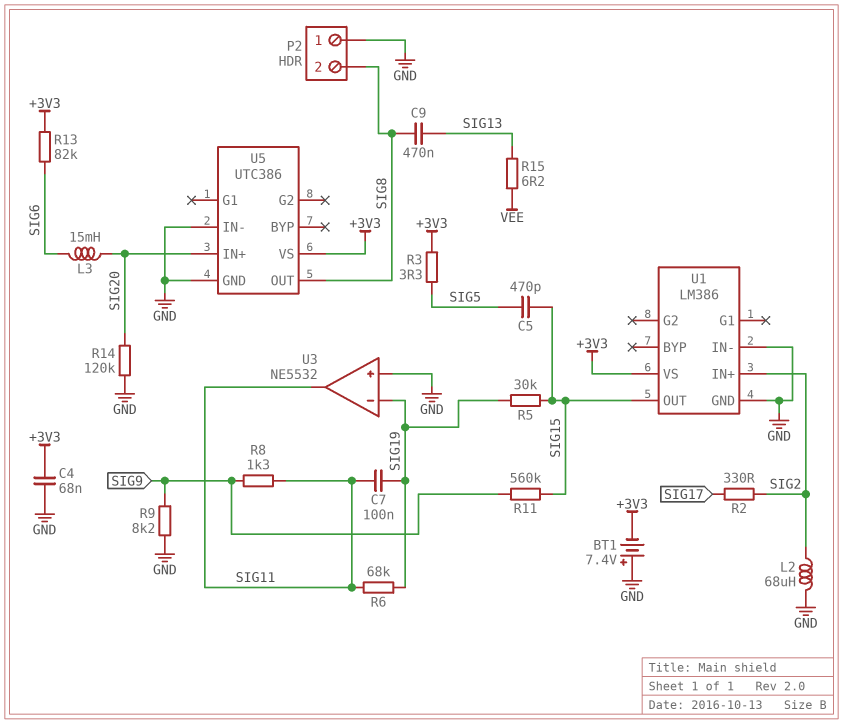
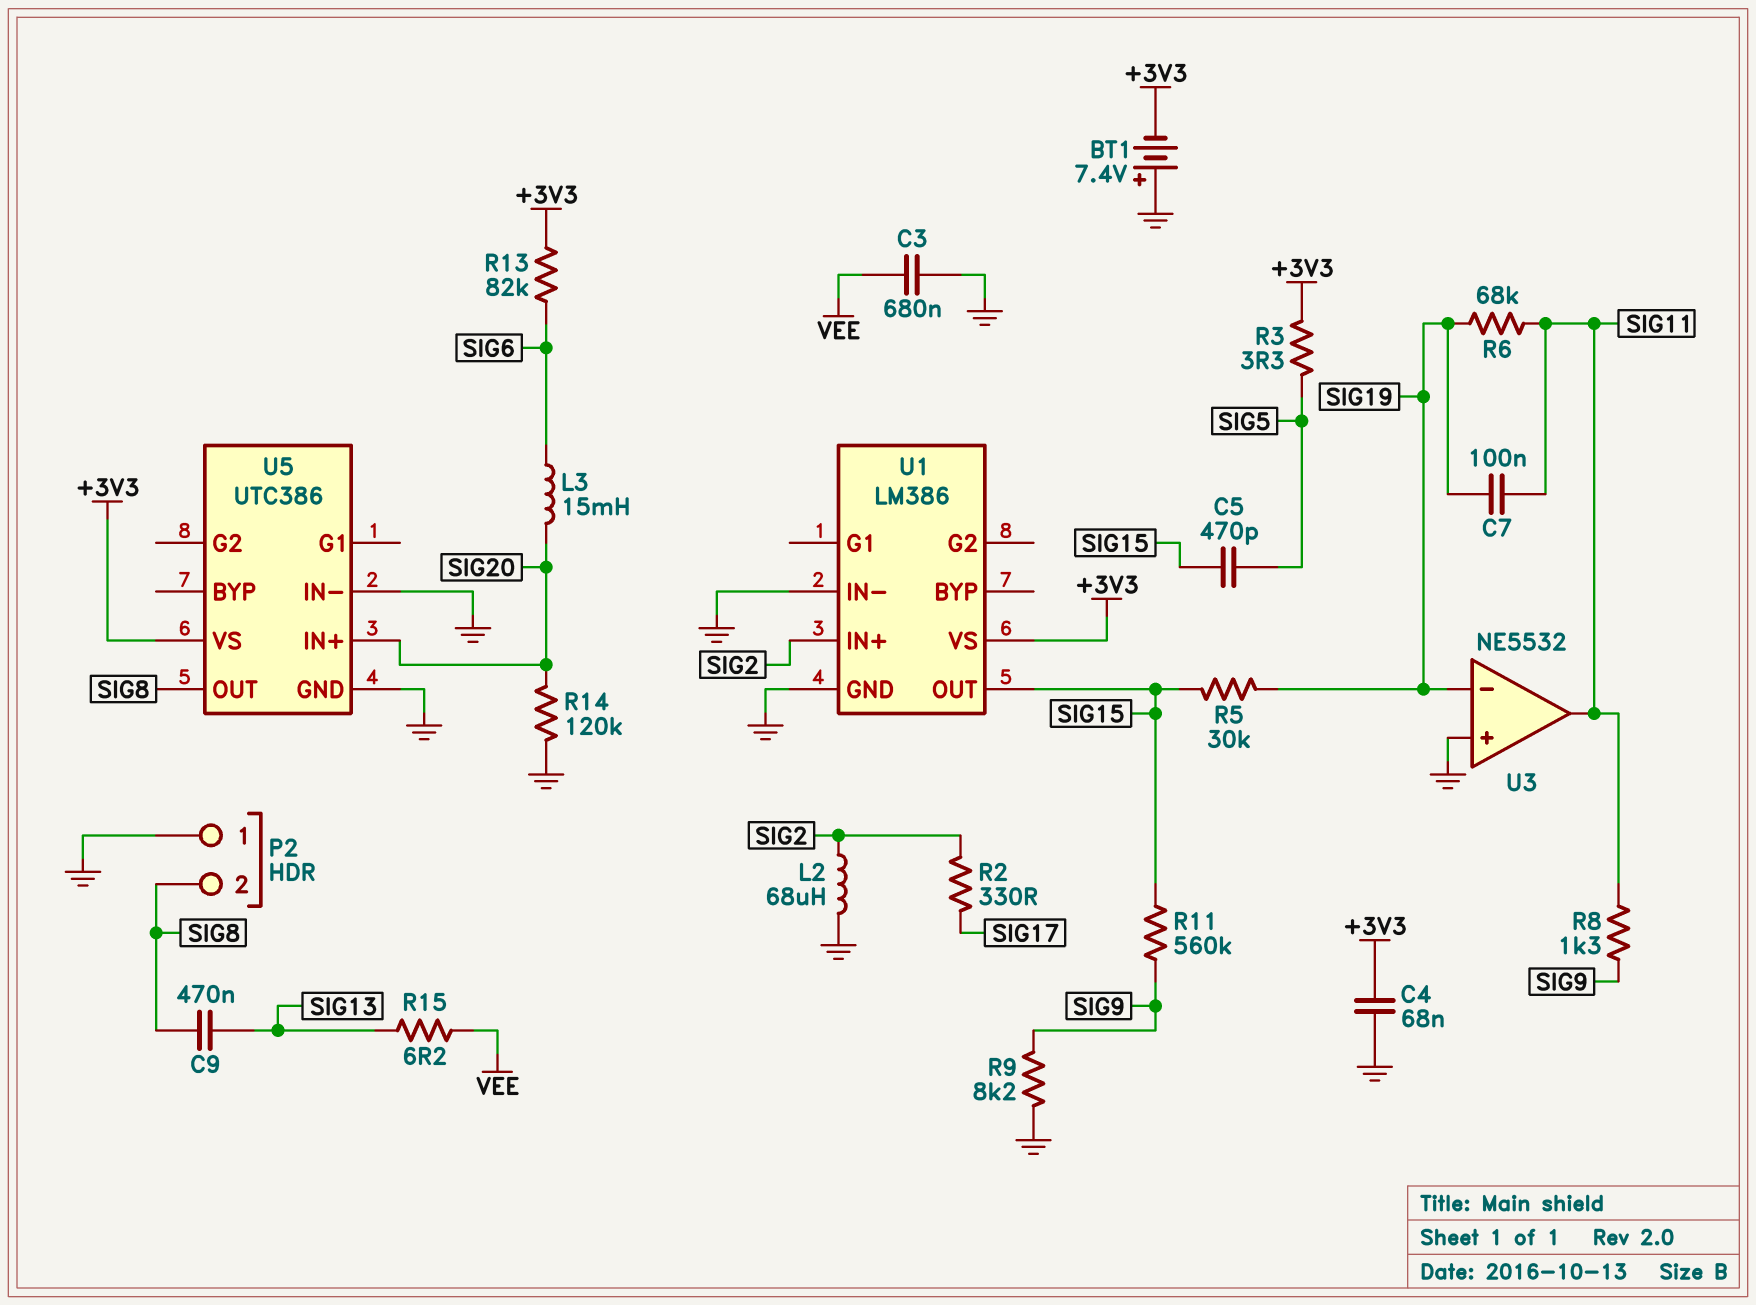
C3: none -> 680nF (GND, VEE)

